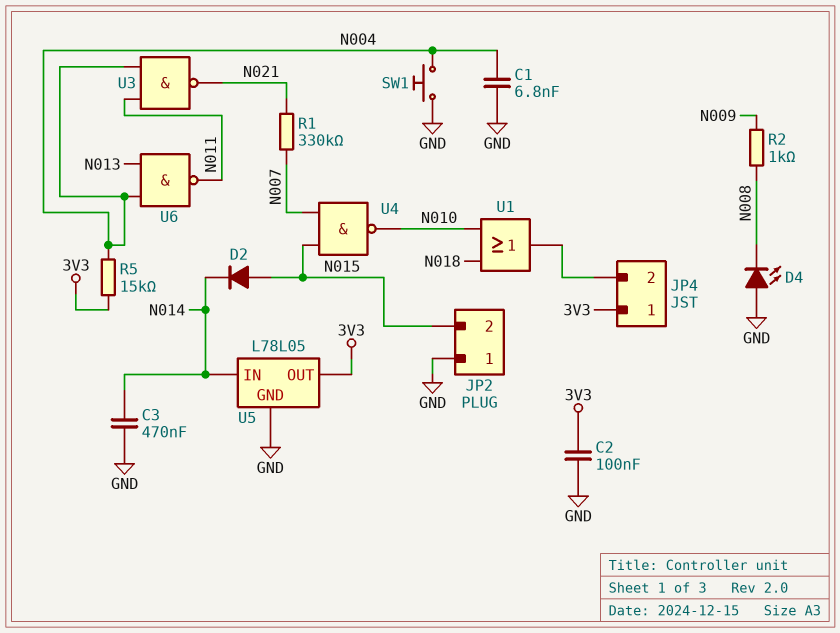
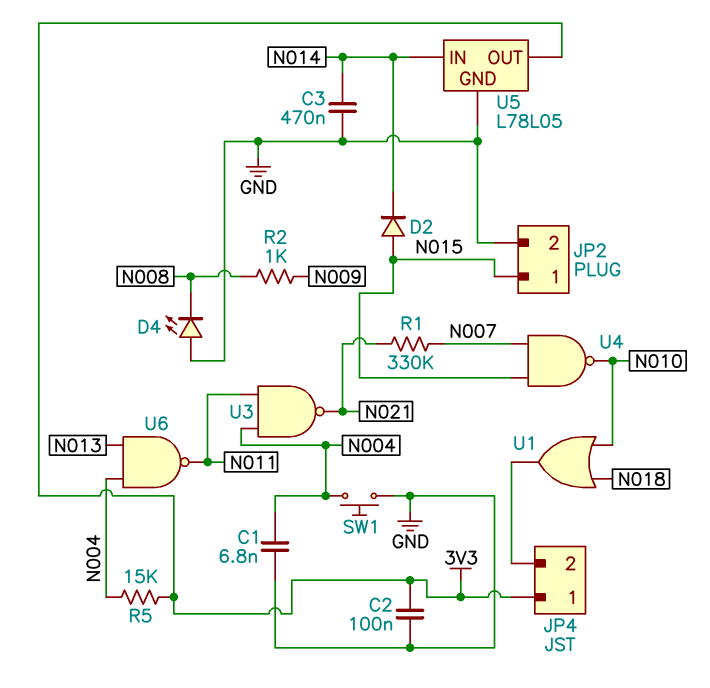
JP2 pin 1: GND -> N015
JP2 pin 2: N015 -> GND

